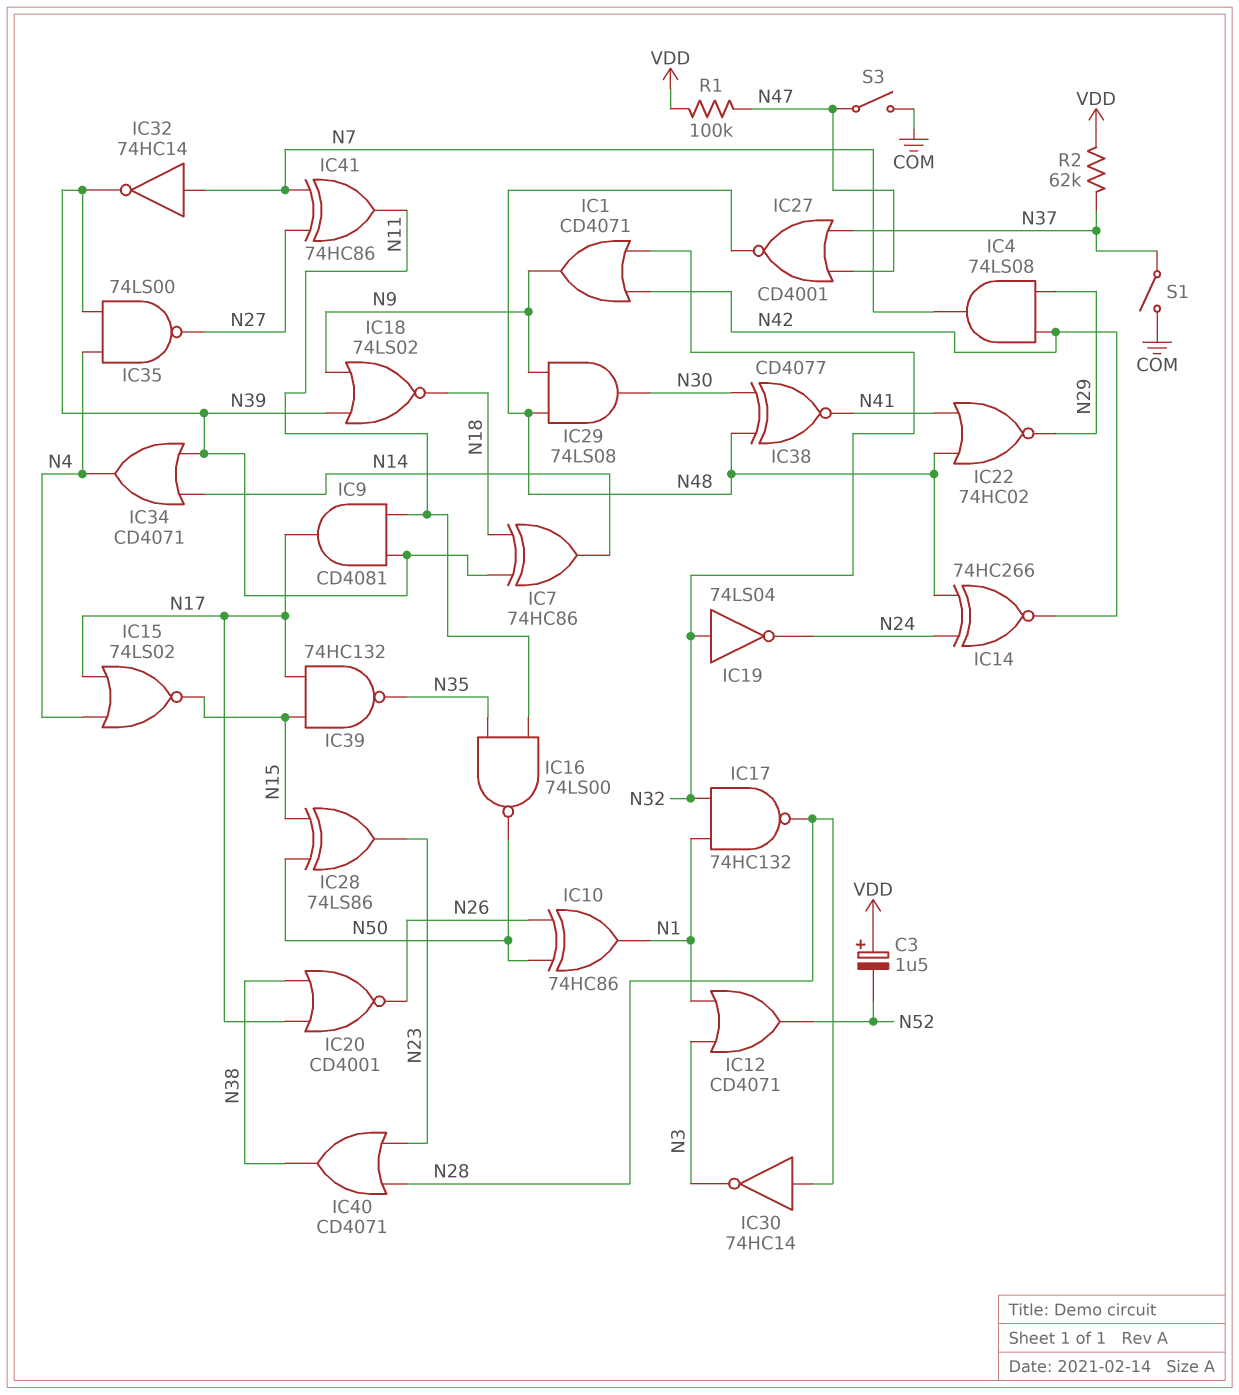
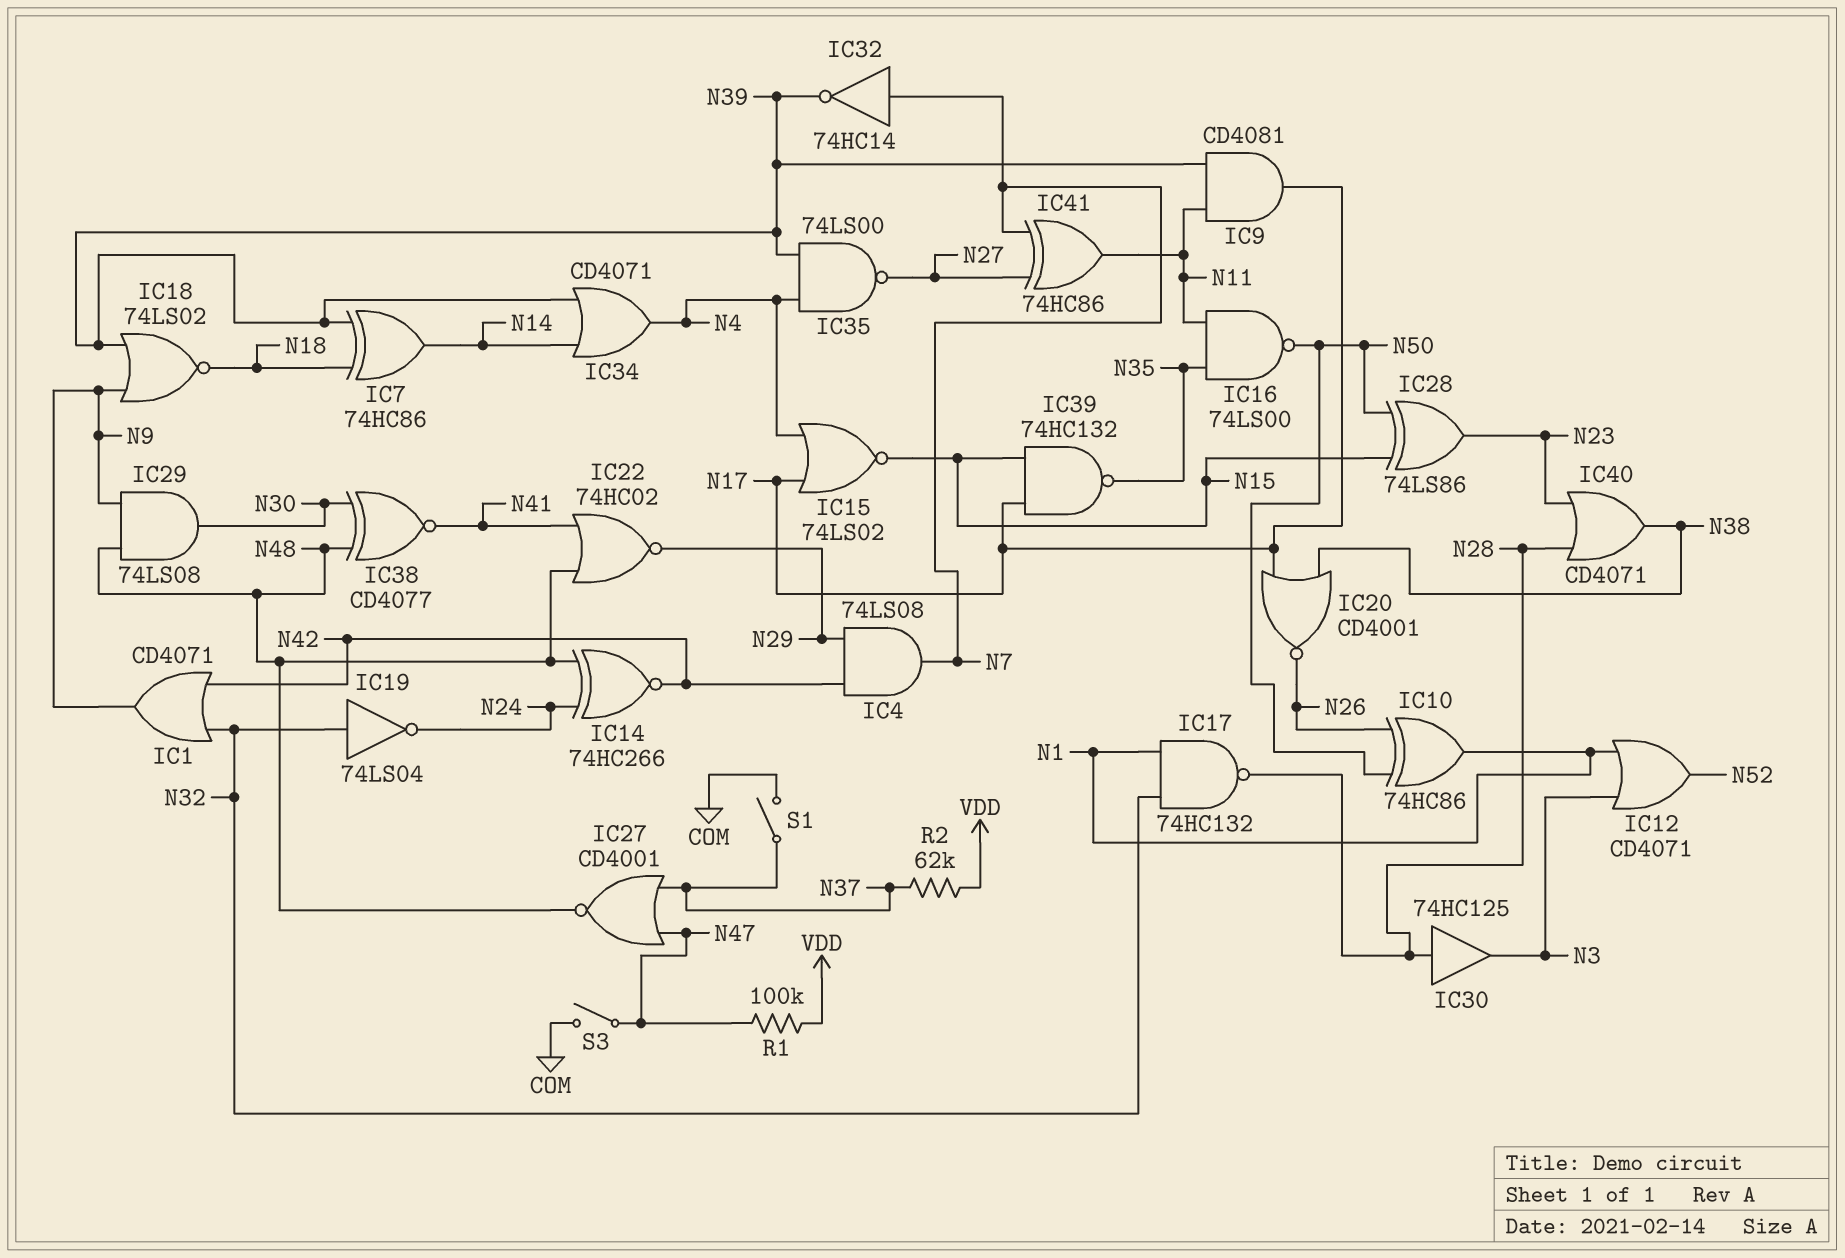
C3: 1.5uF (plus VDD, minus N52) -> none
IC30: NOT 74HC14 (in N28, out N3) -> buffer 74HC125 (in N28, out N3)

